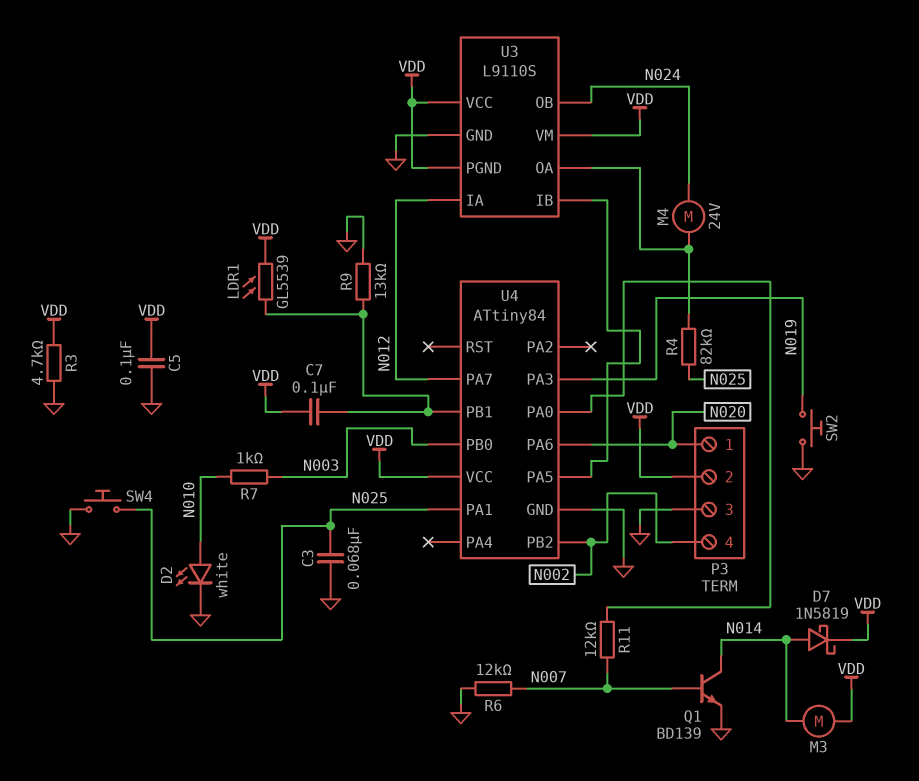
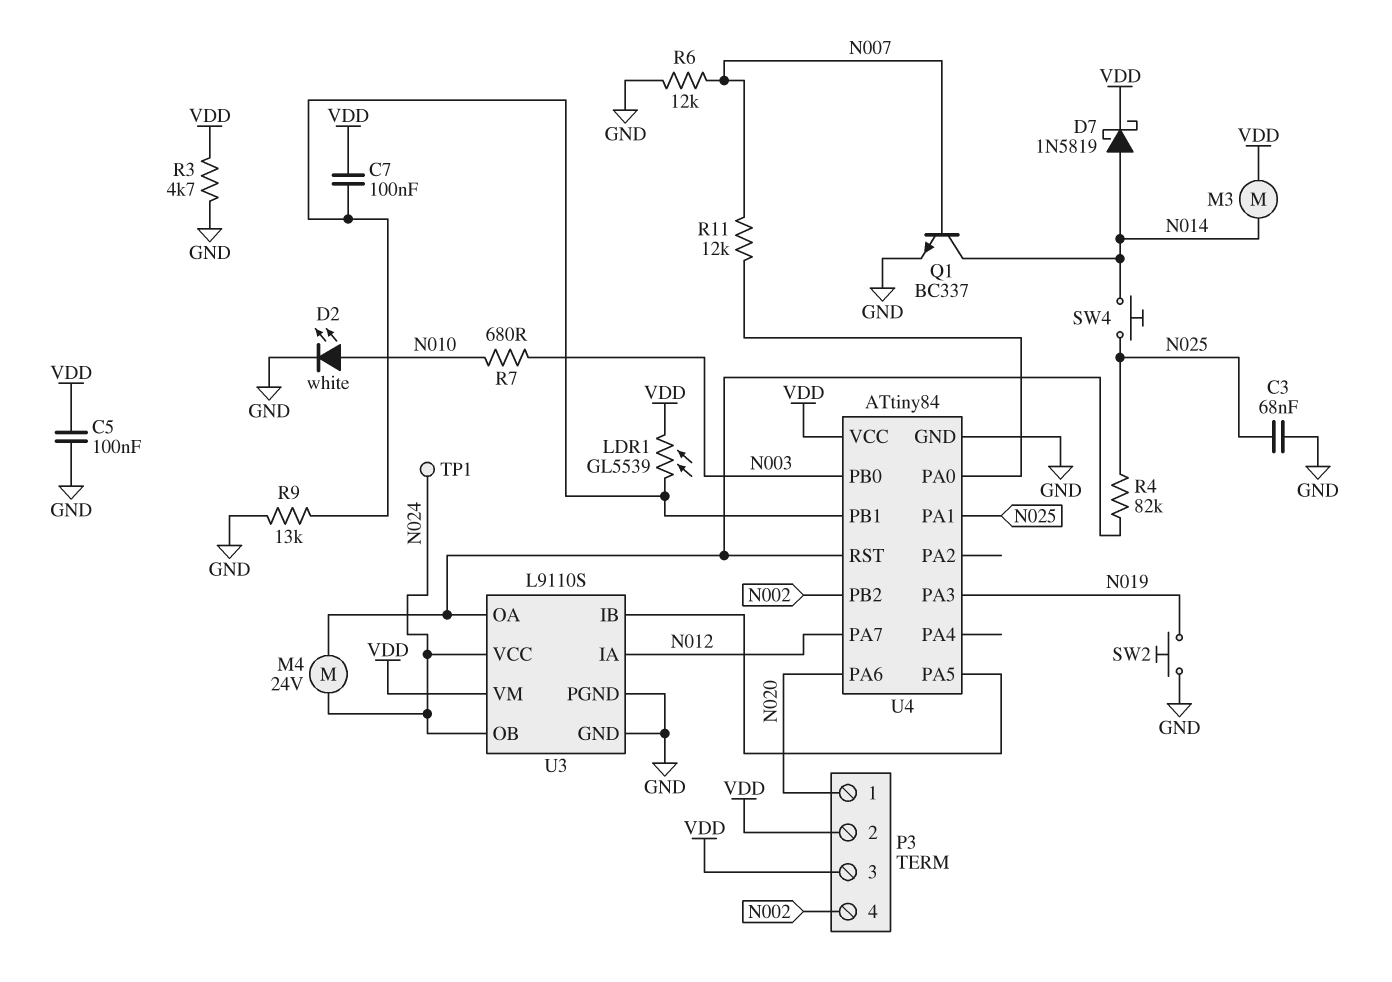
P3 pin 3: GND -> VDD
Q1: NPN BD139 (B N007, C N014, E GND) -> NPN BC337 (B N007, C N014, E GND)
R7: 1k (N003, N010) -> 680 (N003, N010)
SW4: button (GND, N025) -> button (N014, N025)
TP1: none -> test point (N024)
U3 pin PGND: VDD -> GND
U3 pin VCC: VDD -> N024
U4 pin RST: none -> U3/OA

